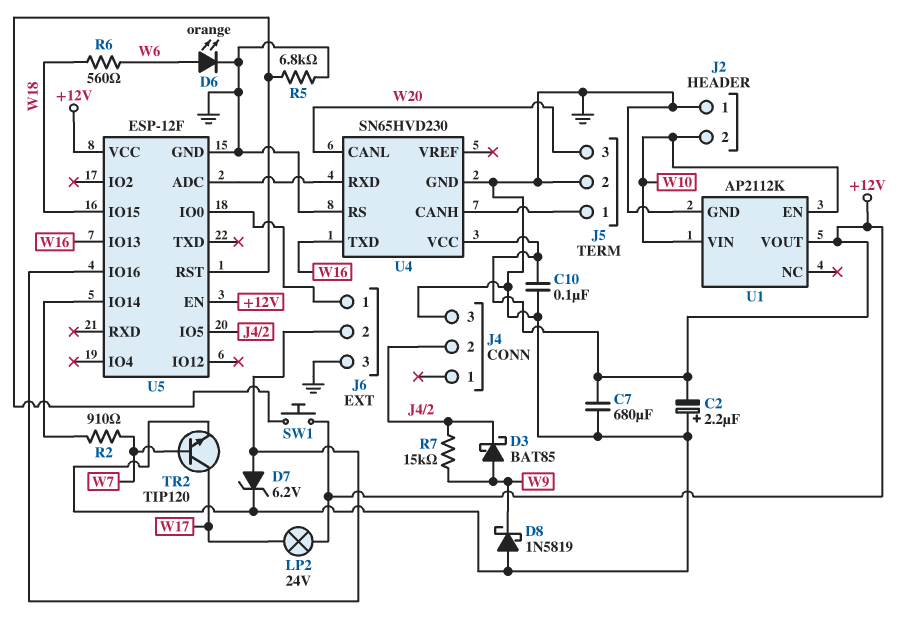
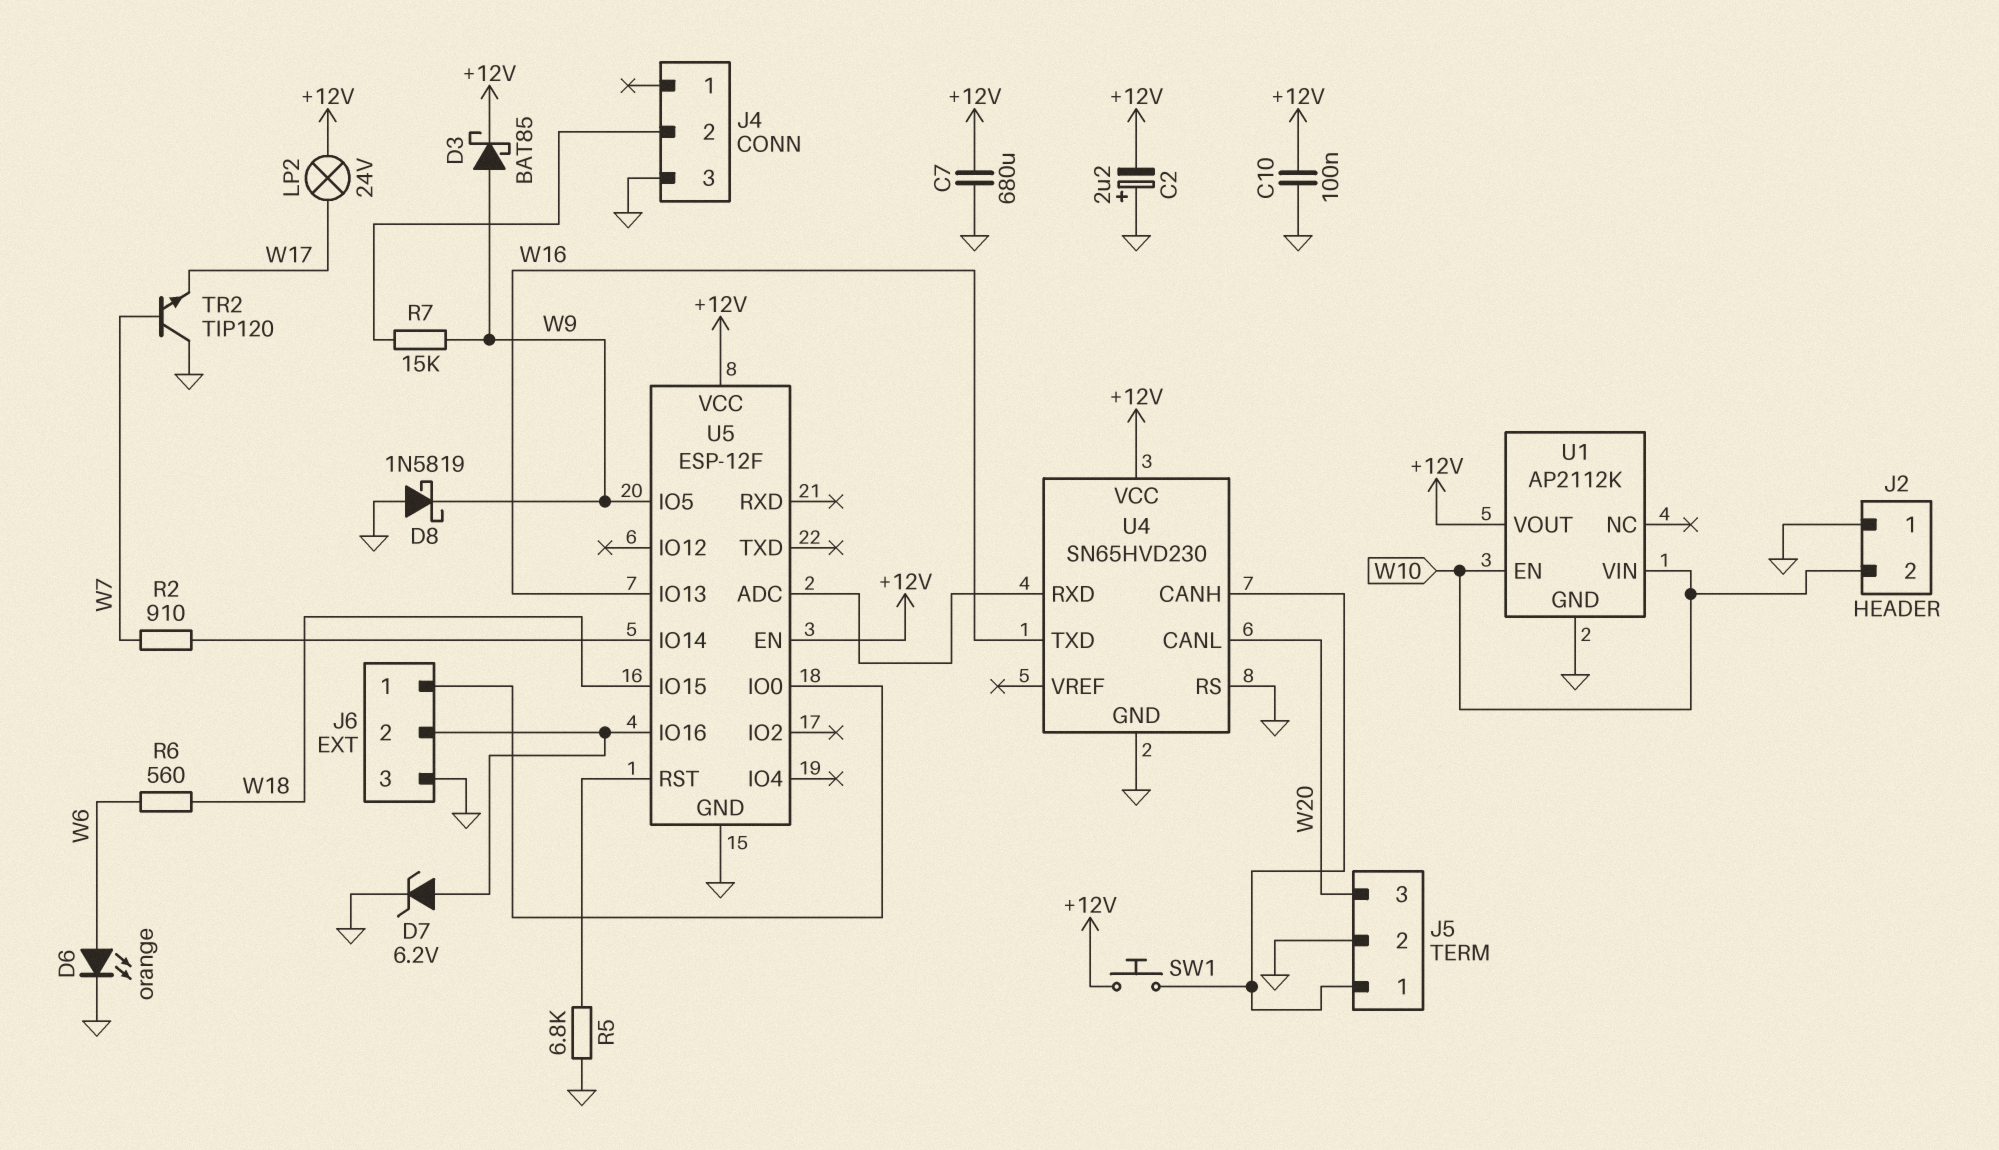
D3: schottky BAT85 (A W9, K J4/2) -> schottky BAT85 (A W9, K +12V)
SW1: button (+12V, U5/RST) -> button (+12V, J5/1)
TR2: NPN TIP120 (B W7, C W17, E GND) -> NPN TIP120 (B W7, C GND, E W17)
U5 pin IO5: J4/2 -> W9

